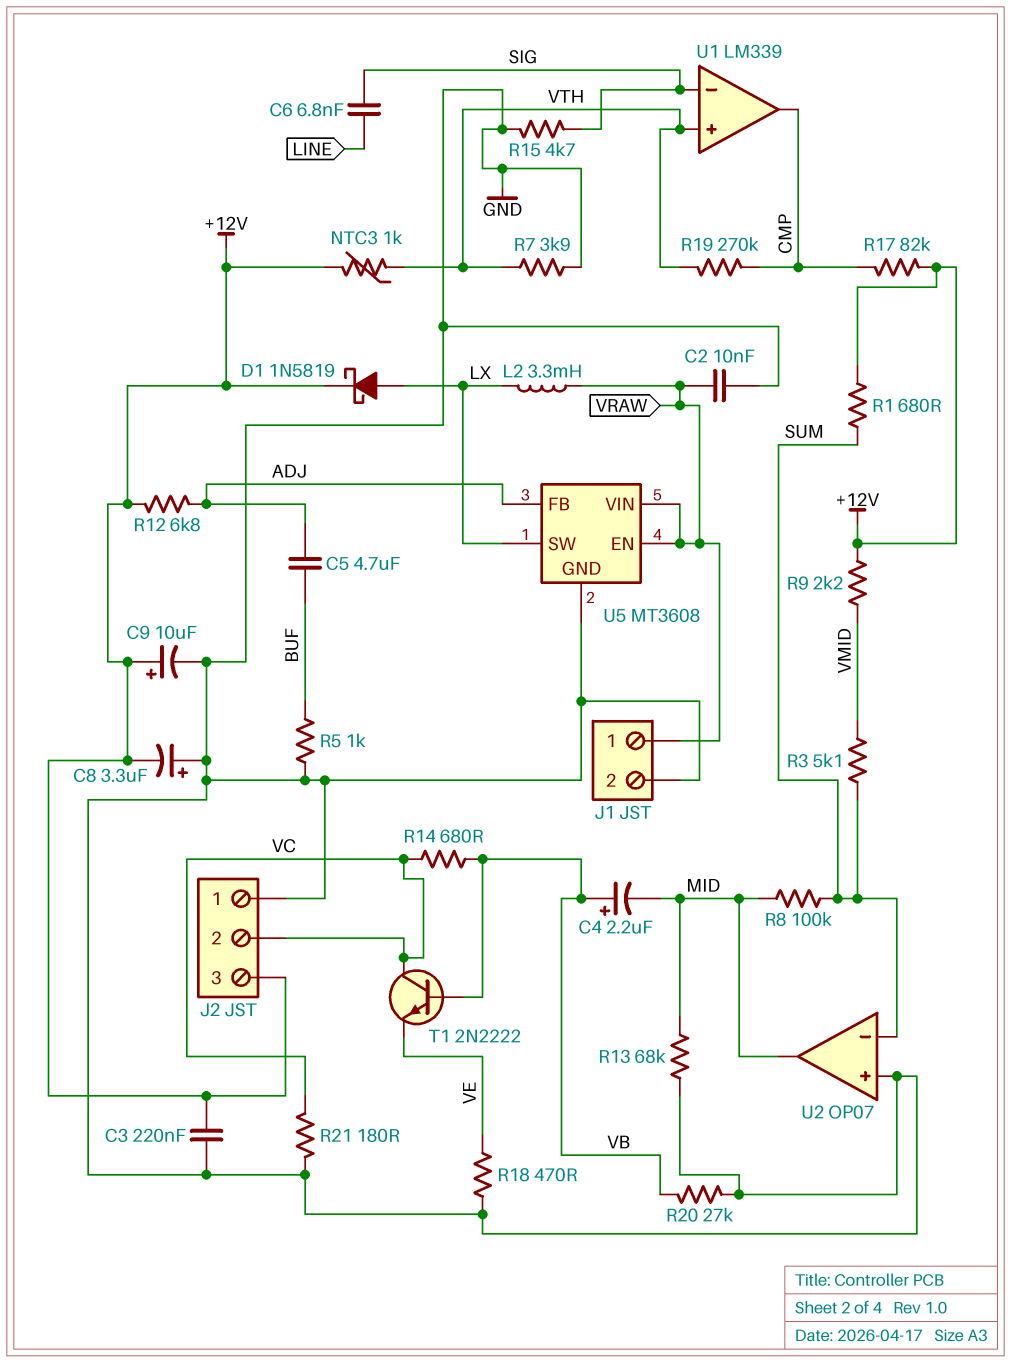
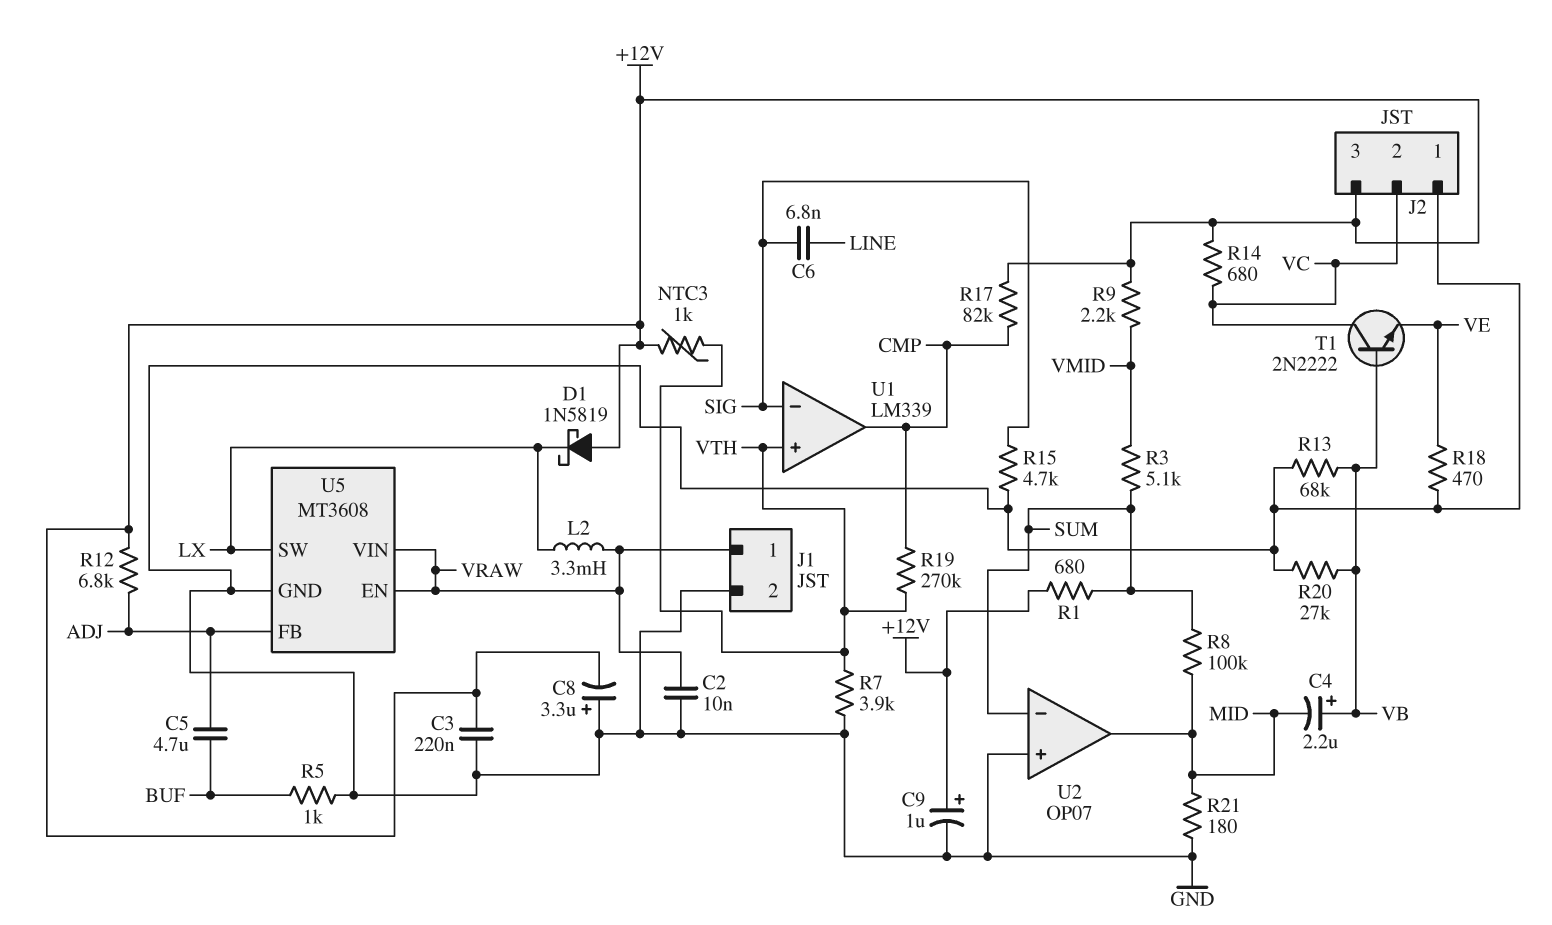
C9: 10uF (plus +12V, minus GND) -> 1uF (plus +12V, minus GND)
D1: schottky 1N5819 (A LX, K +12V) -> schottky 1N5819 (A +12V, K LX)
R13: 68k (GND, MID) -> 68k (GND, VB)
R14: 680 (VB, VC) -> 680 (+12V, VC)
R21: 180 (GND, VC) -> 180 (GND, MID)

